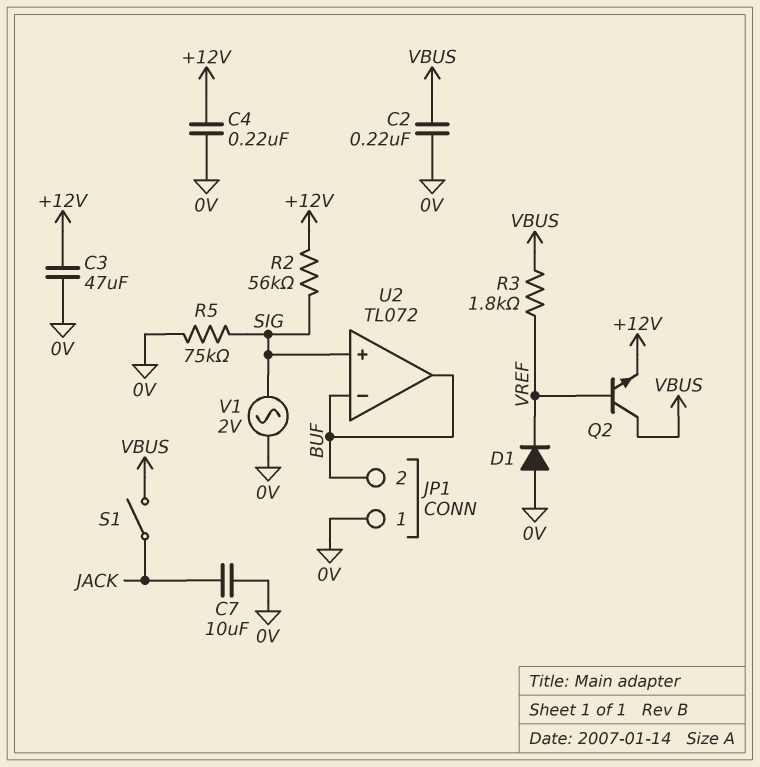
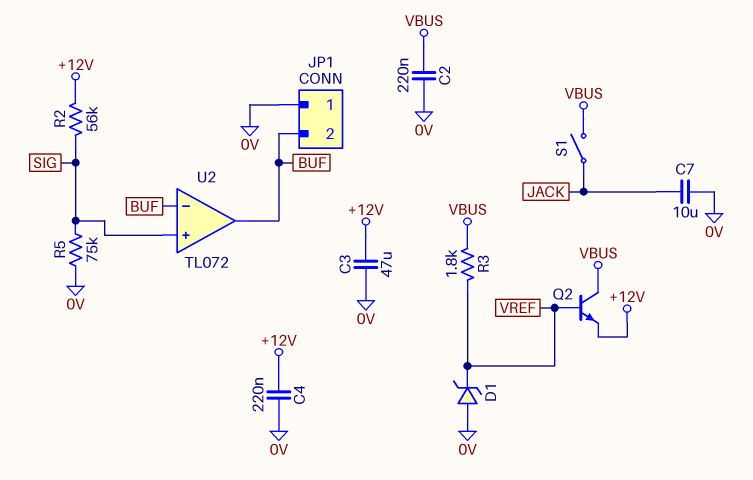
D1: diode (A 0V, K VREF) -> zener (A 0V, K VREF)
V1: AC 2V (0V, SIG) -> none

